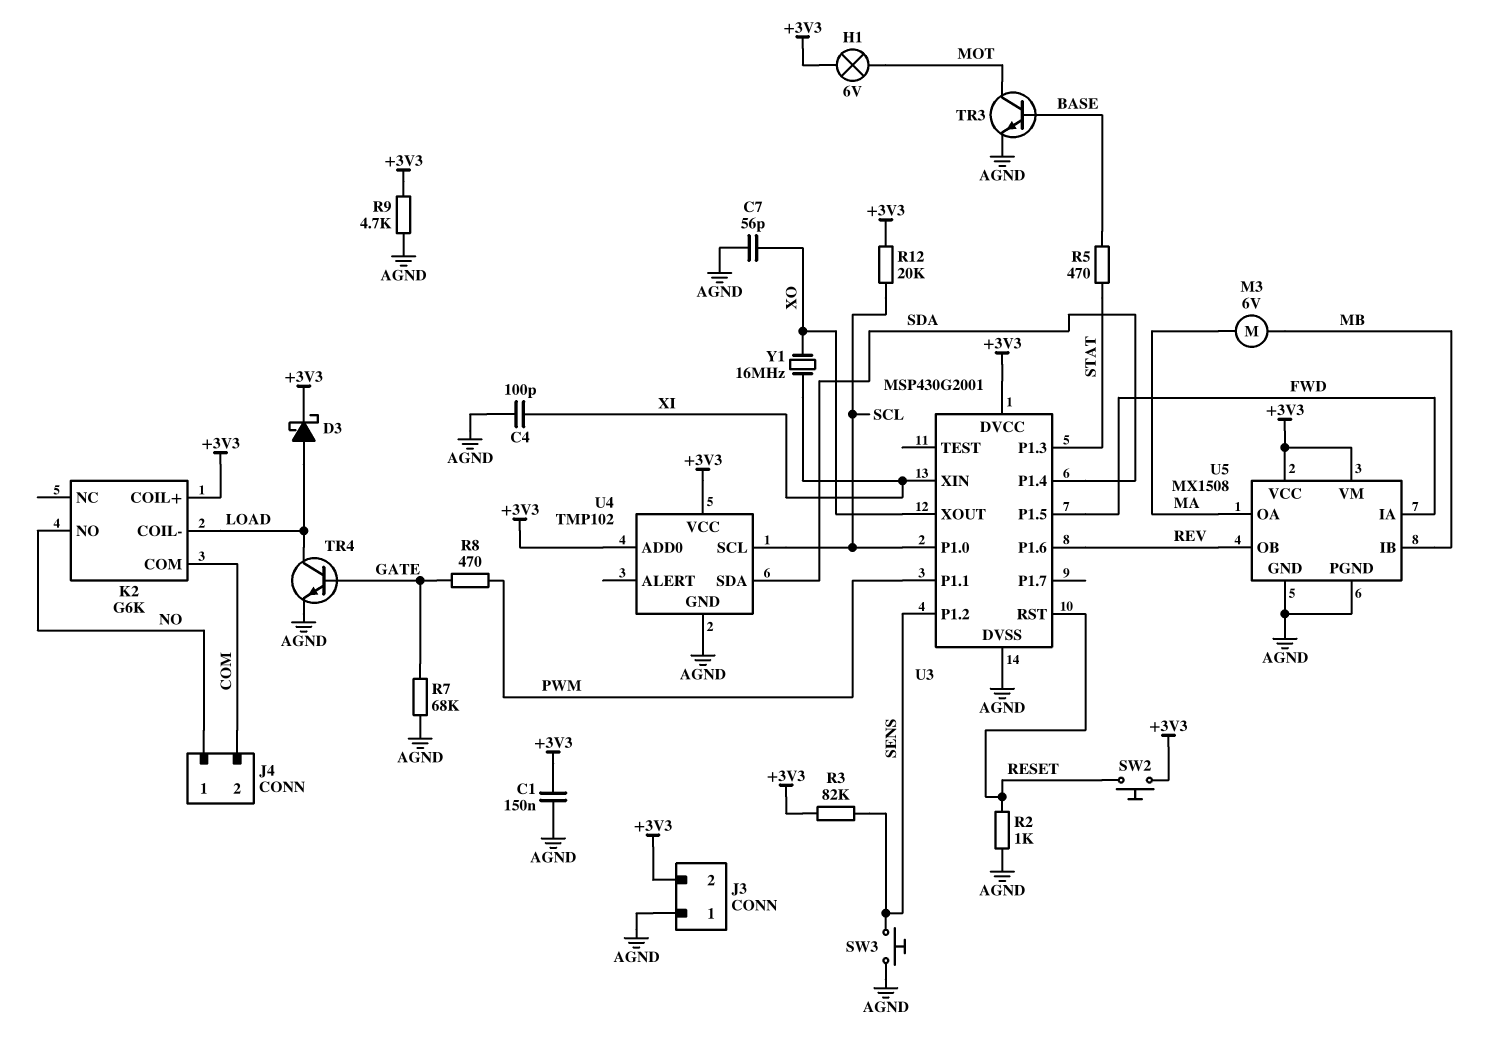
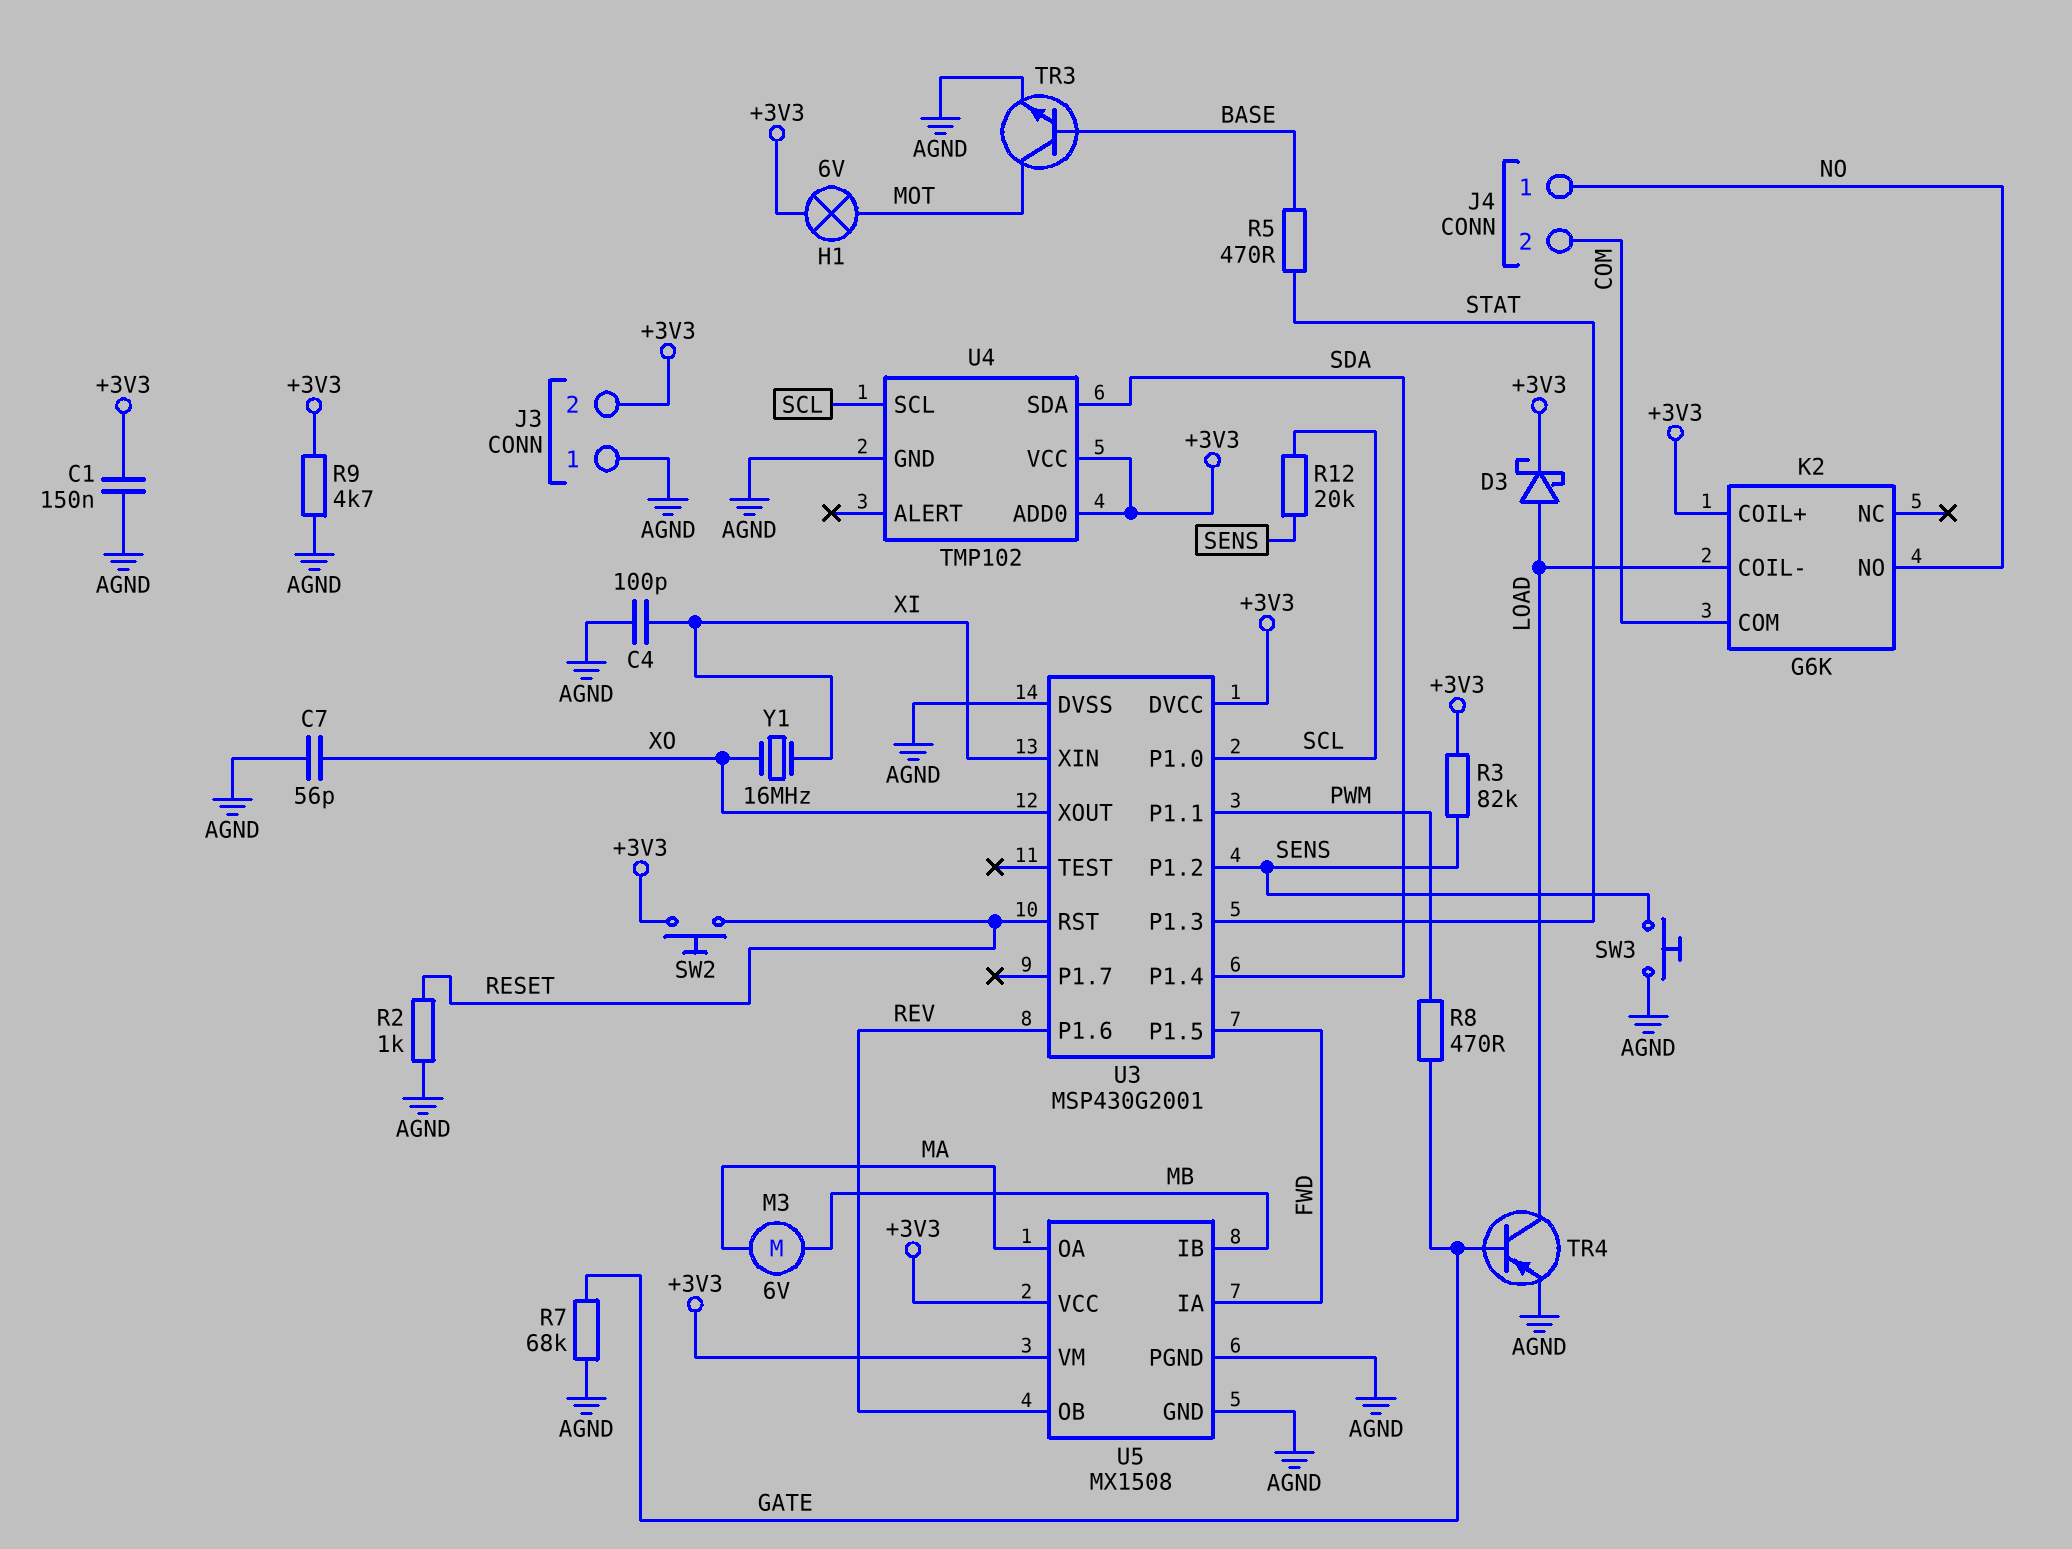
R12: 20k (+3V3, SCL) -> 20k (SCL, SENS)
TR4: NPN (B GATE, C LOAD, E AGND) -> PNP (B GATE, C LOAD, E AGND)

